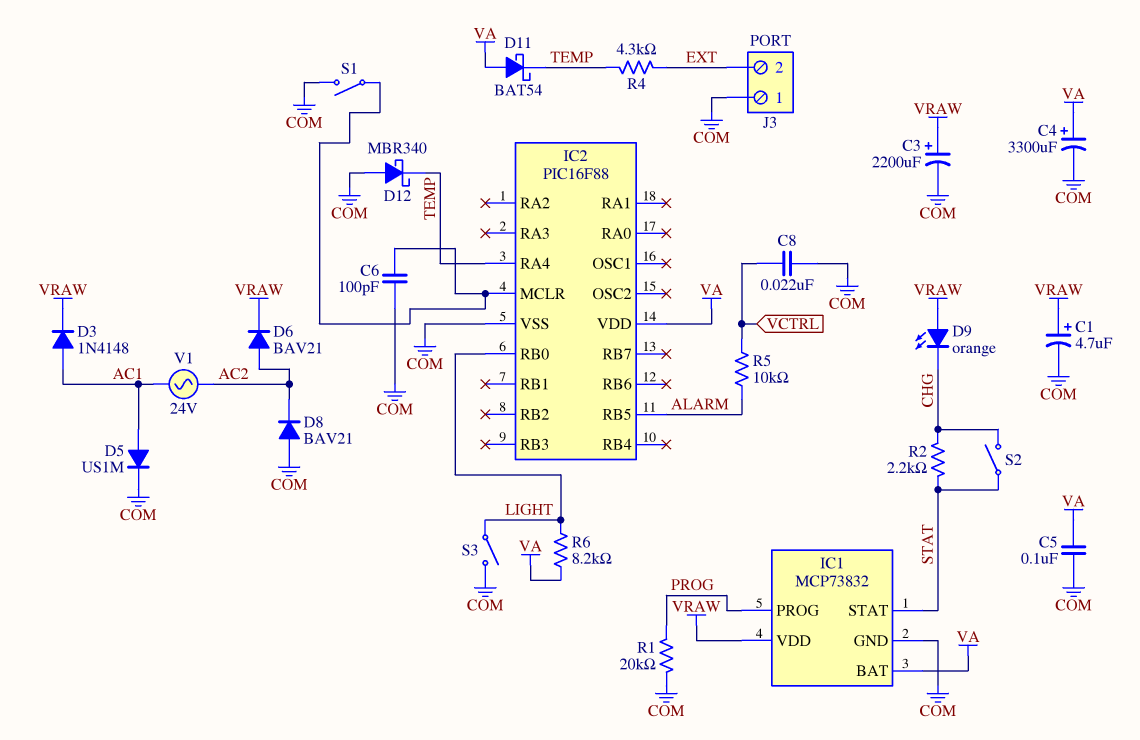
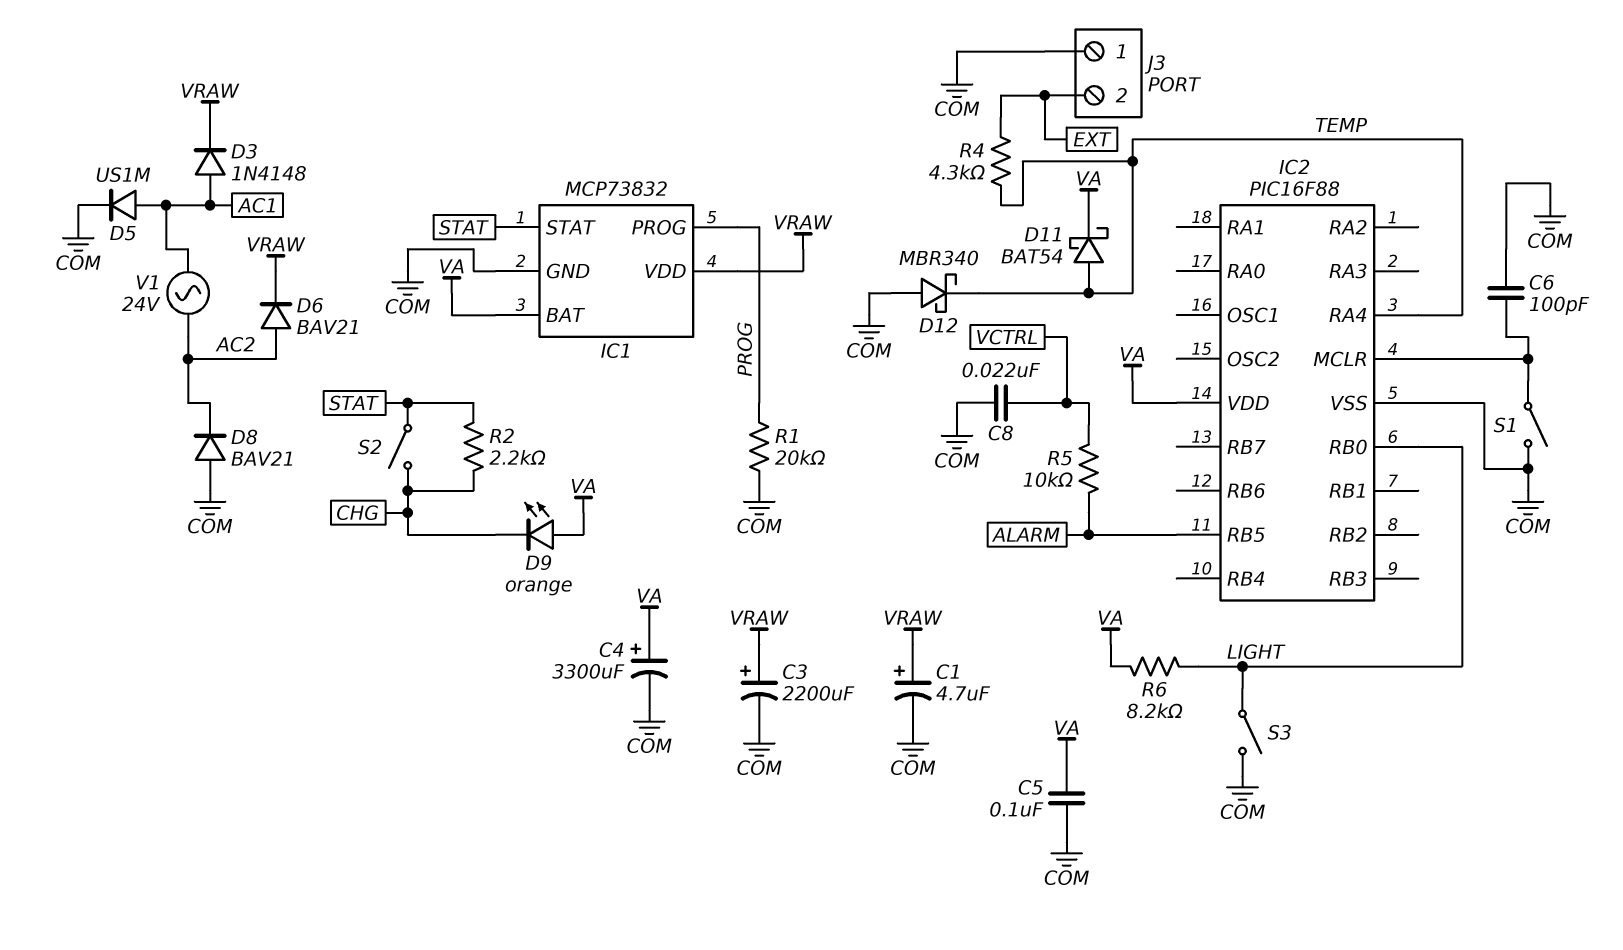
D9: LED orange (A VRAW, K CHG) -> LED orange (A VA, K CHG)
D11: schottky BAT54 (A VA, K TEMP) -> schottky BAT54 (A TEMP, K VA)

